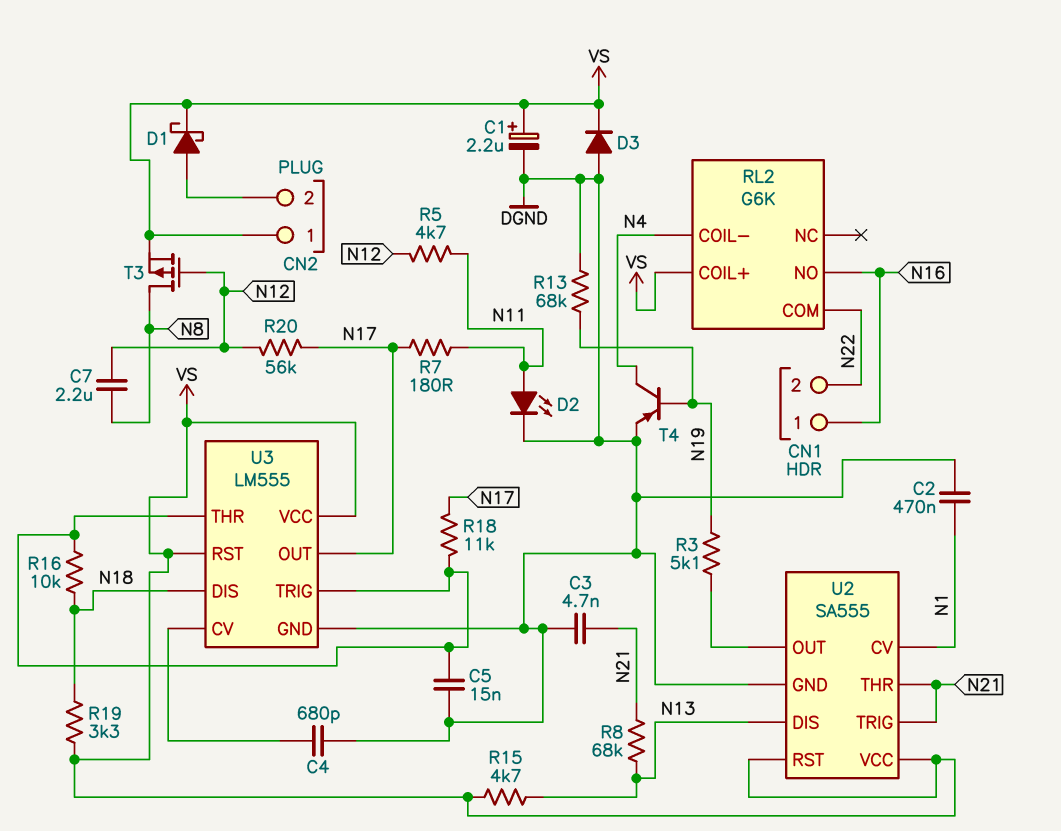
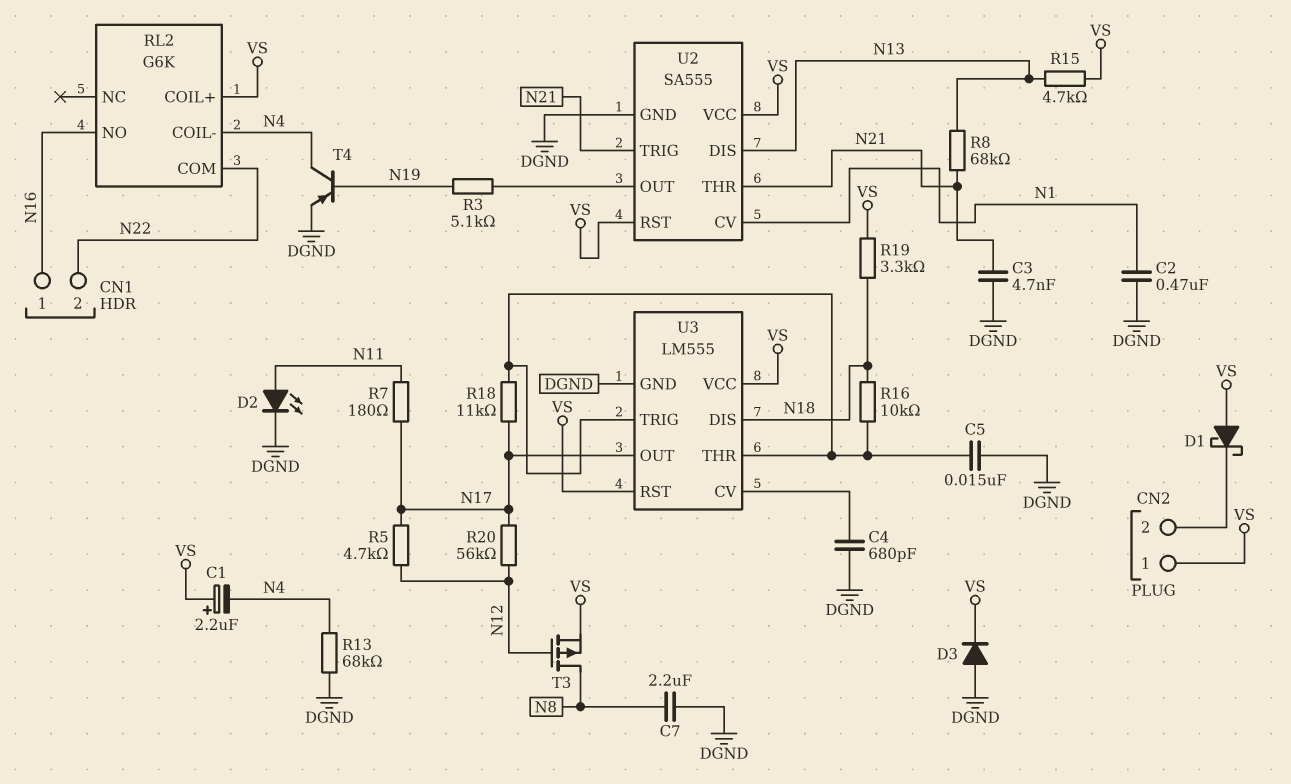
C1: 2.2uF (plus VS, minus DGND) -> 2.2uF (plus VS, minus N4)
C7: 2.2uF (N8, N12) -> 2.2uF (DGND, N8)
D1: schottky (A CN2/2, K VS) -> schottky (A VS, K CN2/2)
R5: 4.7k (N11, N12) -> 4.7k (N12, N17)
R13: 68k (DGND, N19) -> 68k (DGND, N4)

